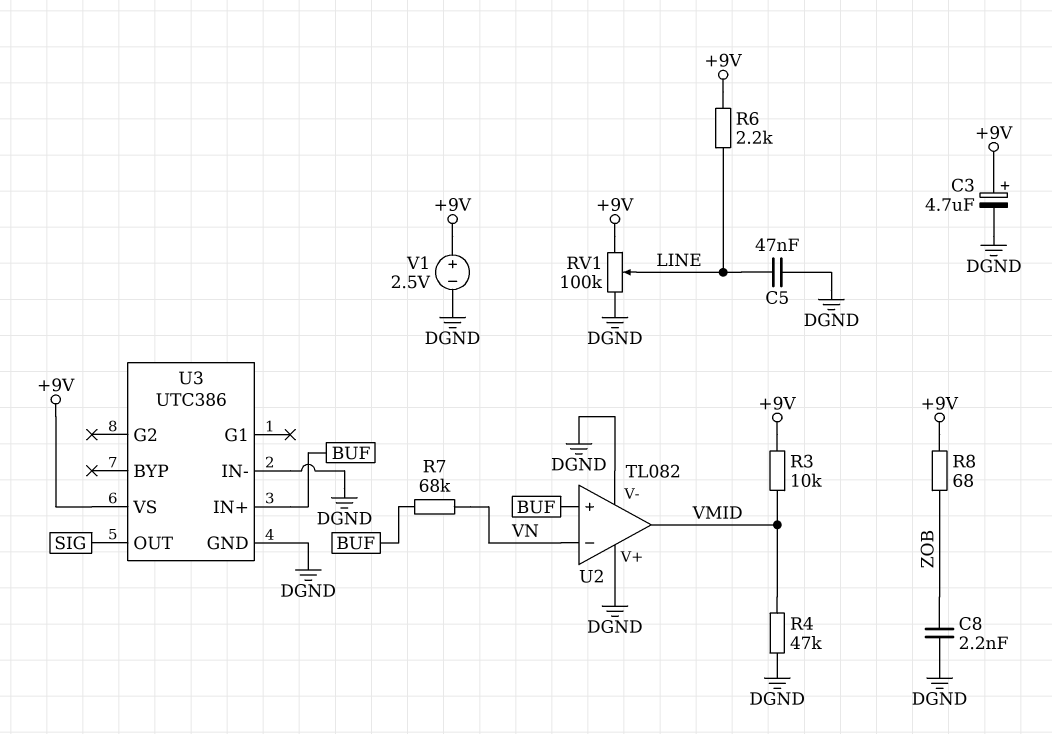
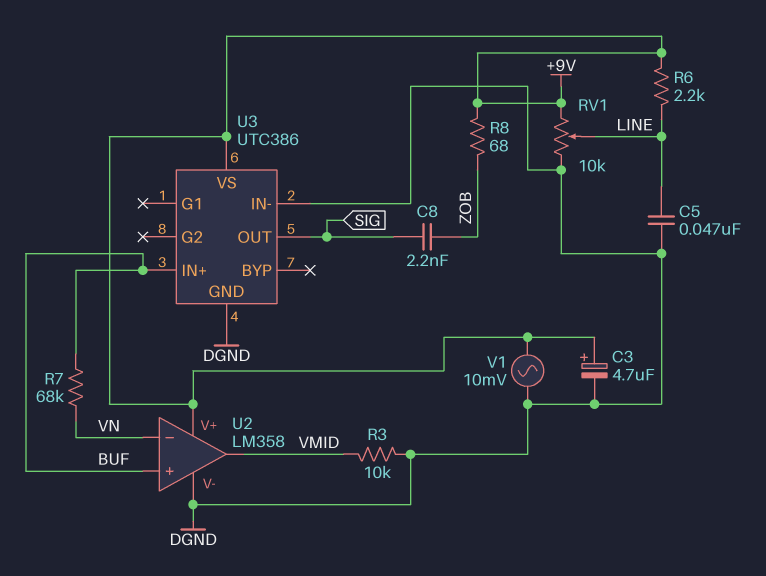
C8: 2.2nF (DGND, ZOB) -> 2.2nF (SIG, ZOB)
R3: 10k (+9V, VMID) -> 10k (DGND, VMID)
R4: 47k (DGND, VMID) -> none
RV1: 100k (+9V, DGND, wiper LINE) -> 10k (+9V, DGND, wiper LINE)
U2: TL082 -> LM358
U2 pin V+: DGND -> +9V
V1: 2.5V (plus +9V, minus DGND) -> AC 10mV (+9V, DGND)

